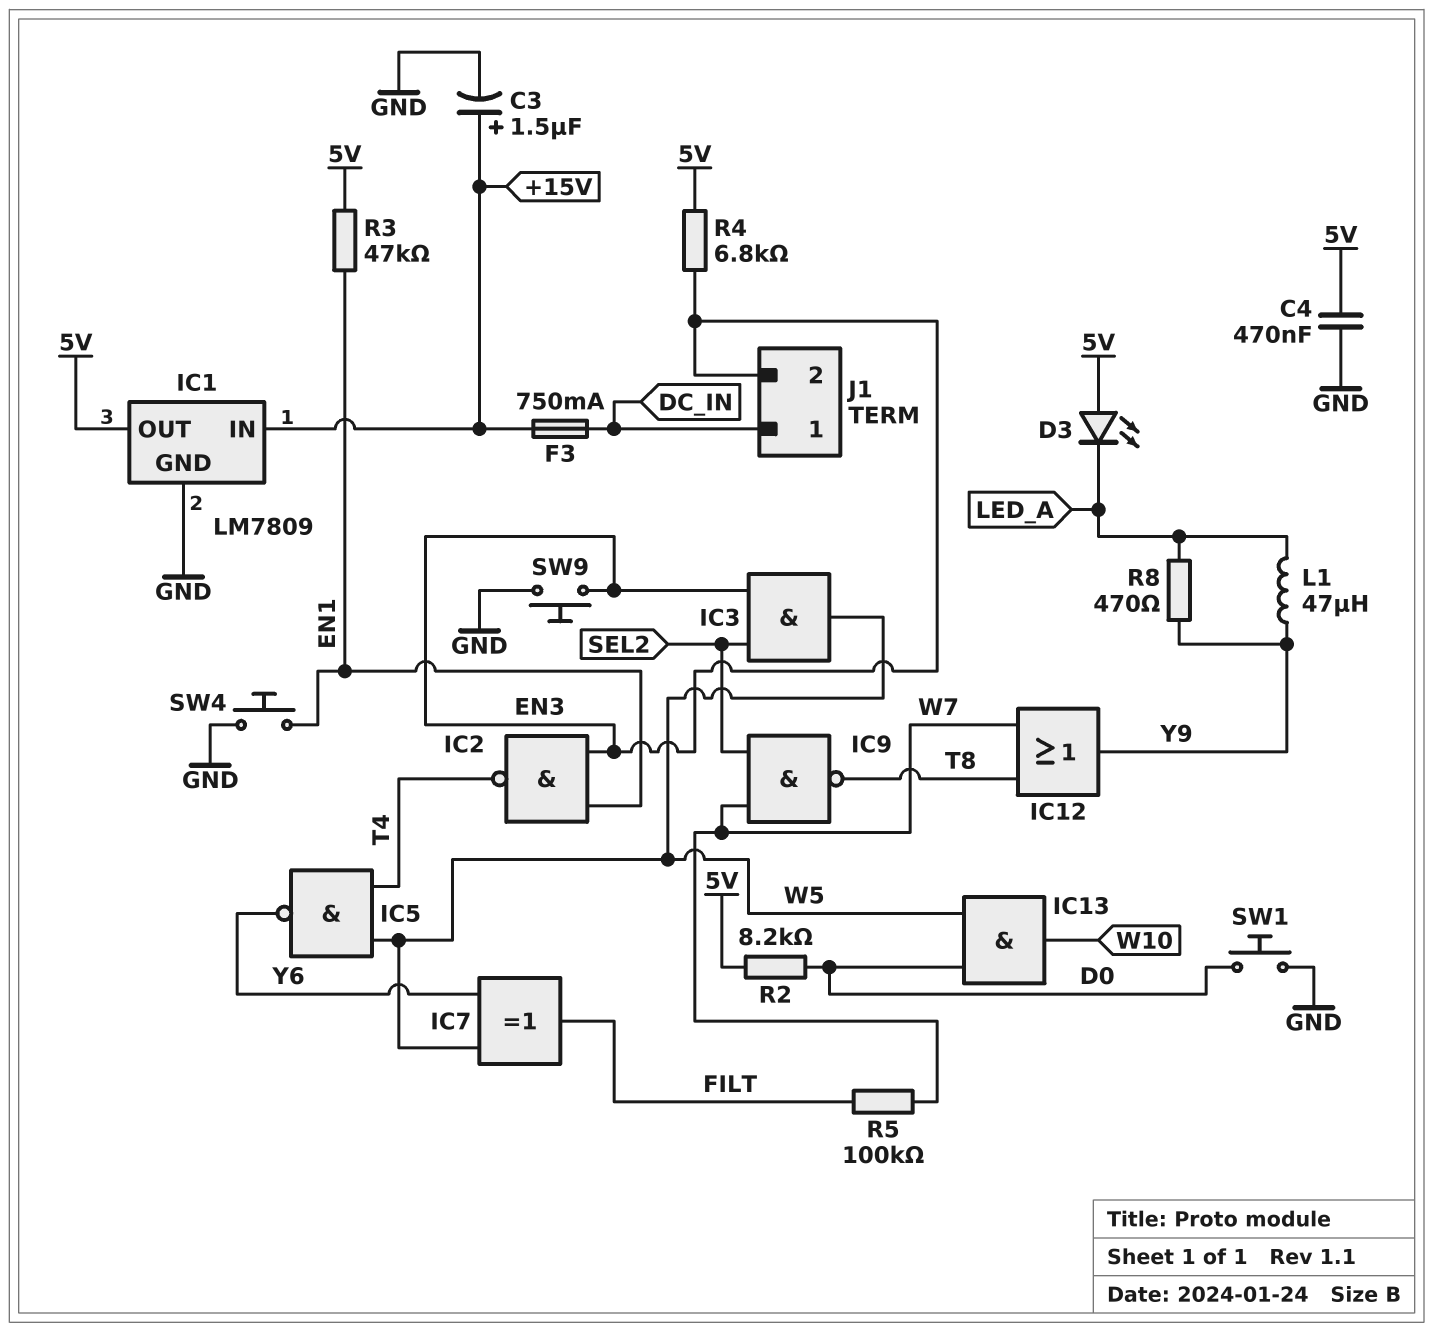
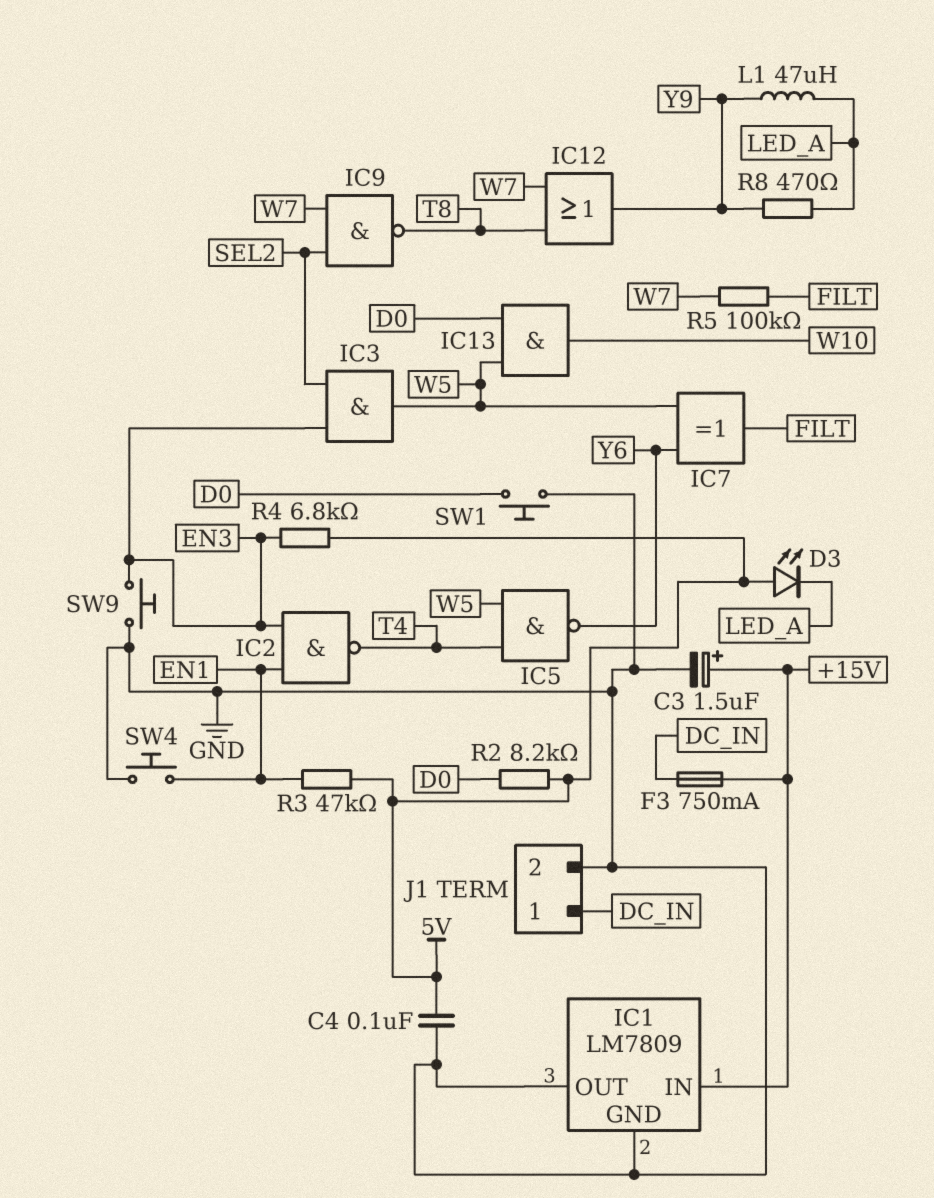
C4: 470nF (5V, GND) -> 100nF (5V, GND)
IC1 pin OUT: 5V -> GND
J1 pin 2: EN3 -> GND

